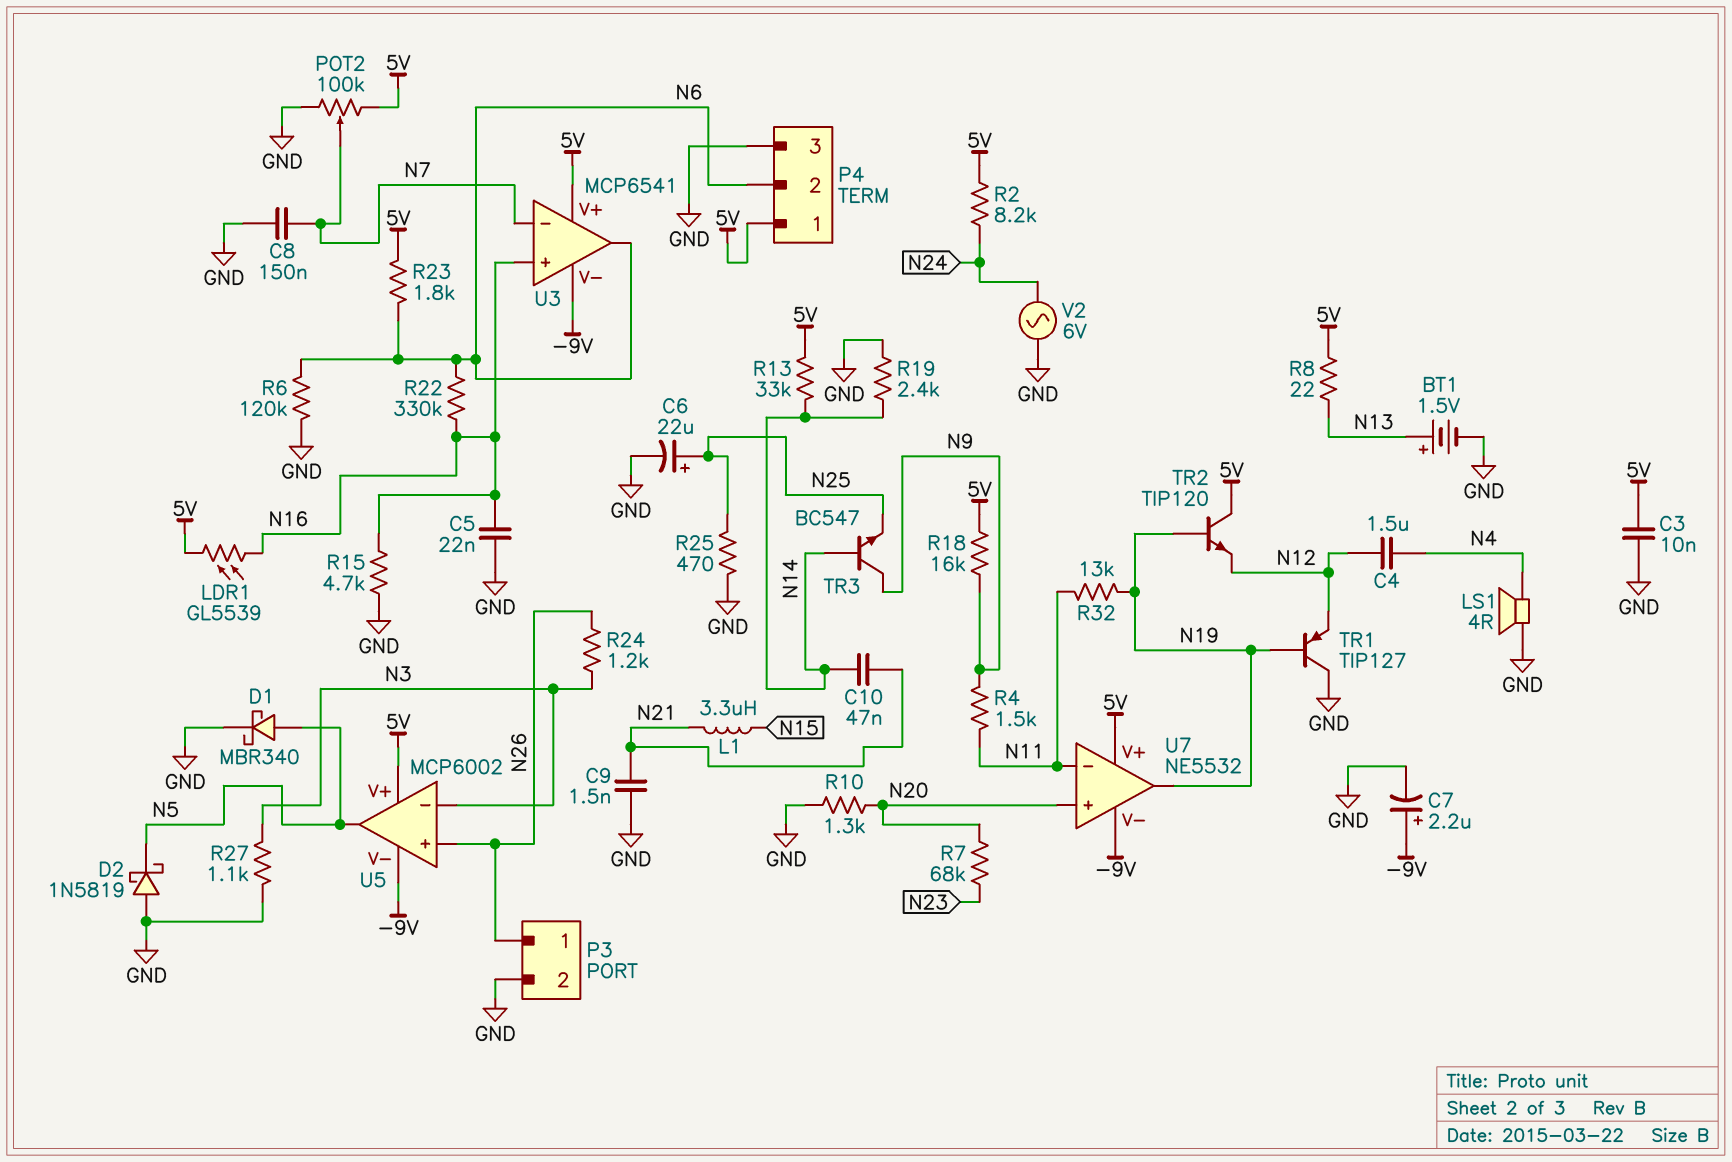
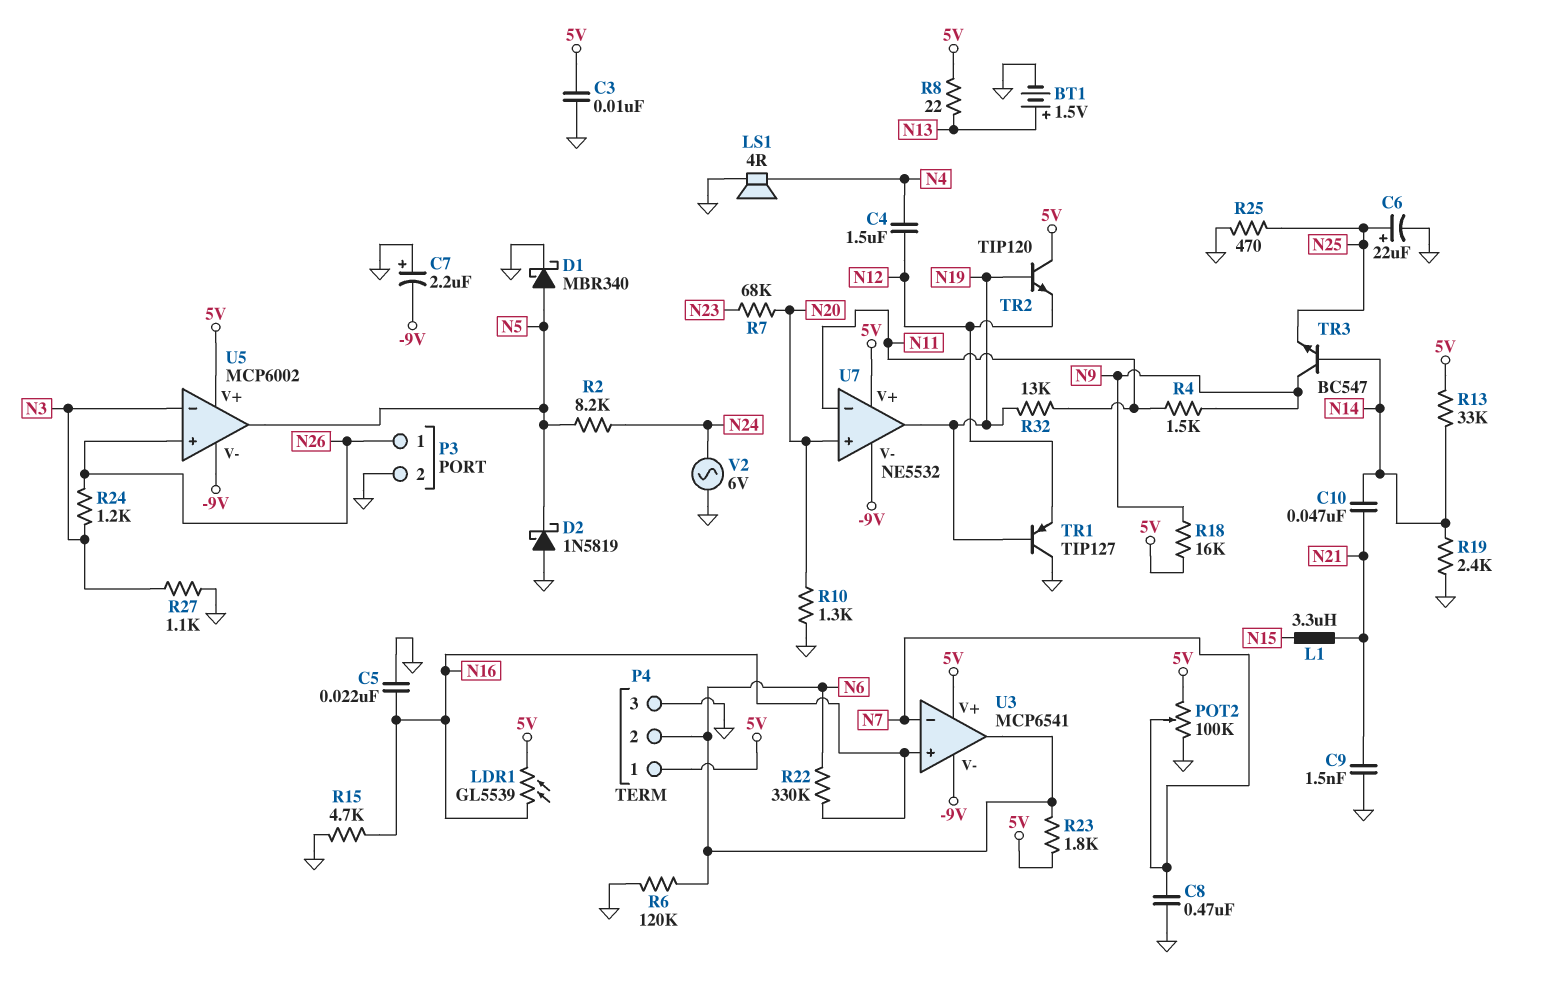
C7: 2.2uF (plus -9V, minus GND) -> 2.2uF (plus GND, minus -9V)
C8: 150nF (GND, N7) -> 470nF (GND, N7)
R2: 8.2k (5V, N24) -> 8.2k (N5, N24)

